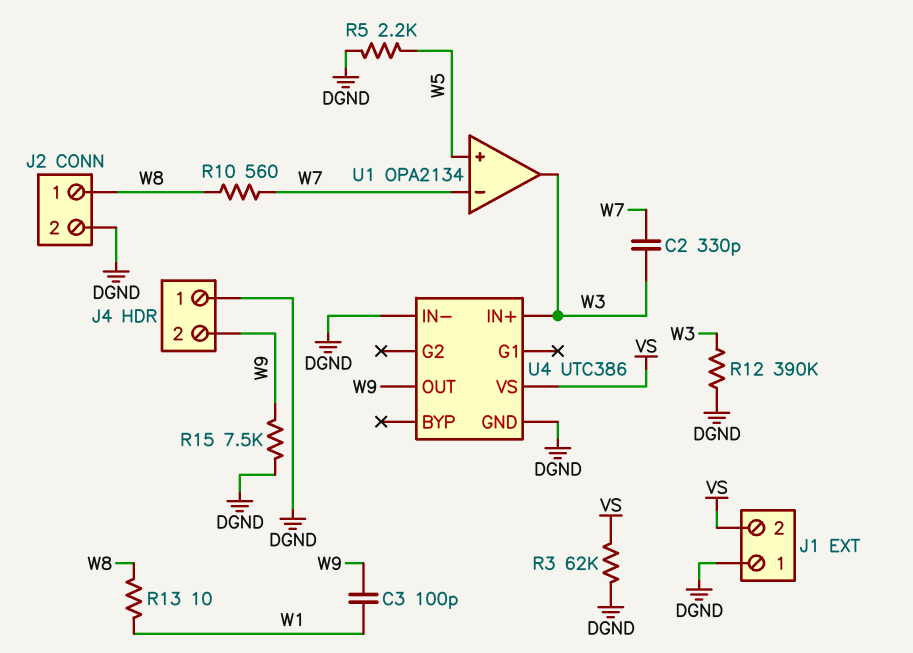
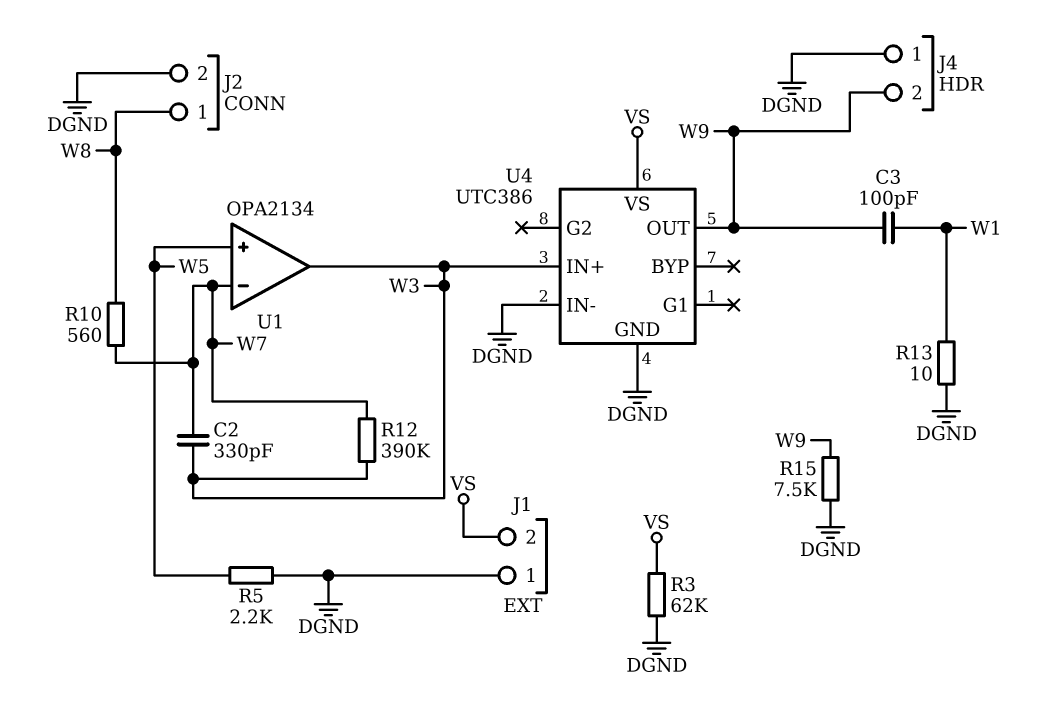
R12: 390k (DGND, W3) -> 390k (W3, W7)
R13: 10 (W1, W8) -> 10 (DGND, W1)

